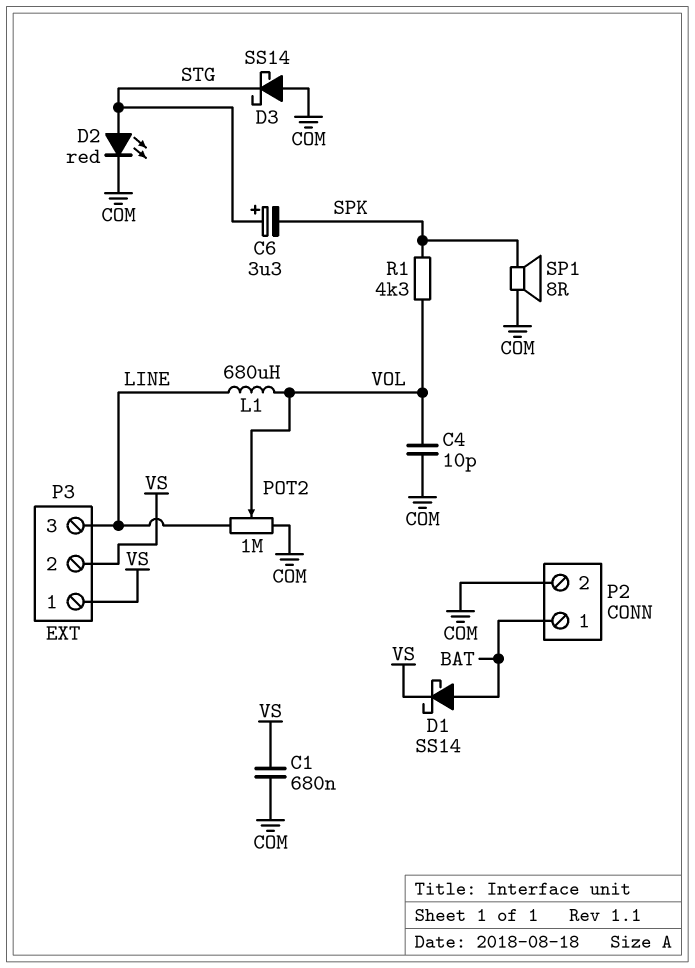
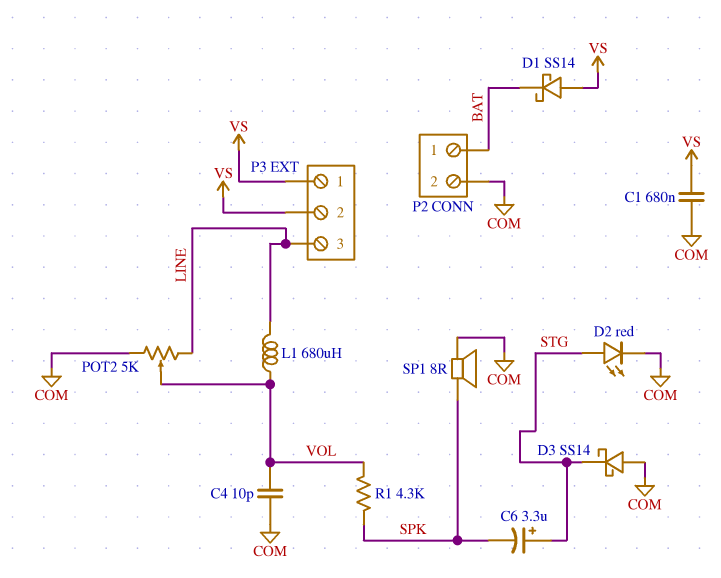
D1: schottky SS14 (A BAT, K VS) -> schottky SS14 (A VS, K BAT)
POT2: 1M (COM, LINE, wiper VOL) -> 5k (COM, LINE, wiper VOL)

